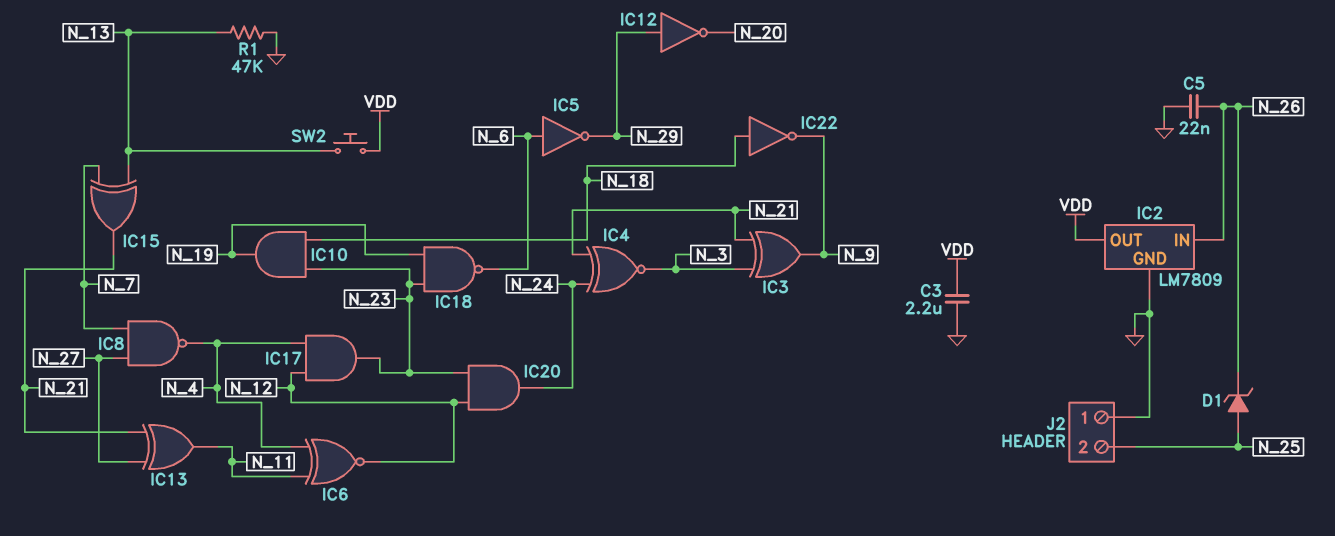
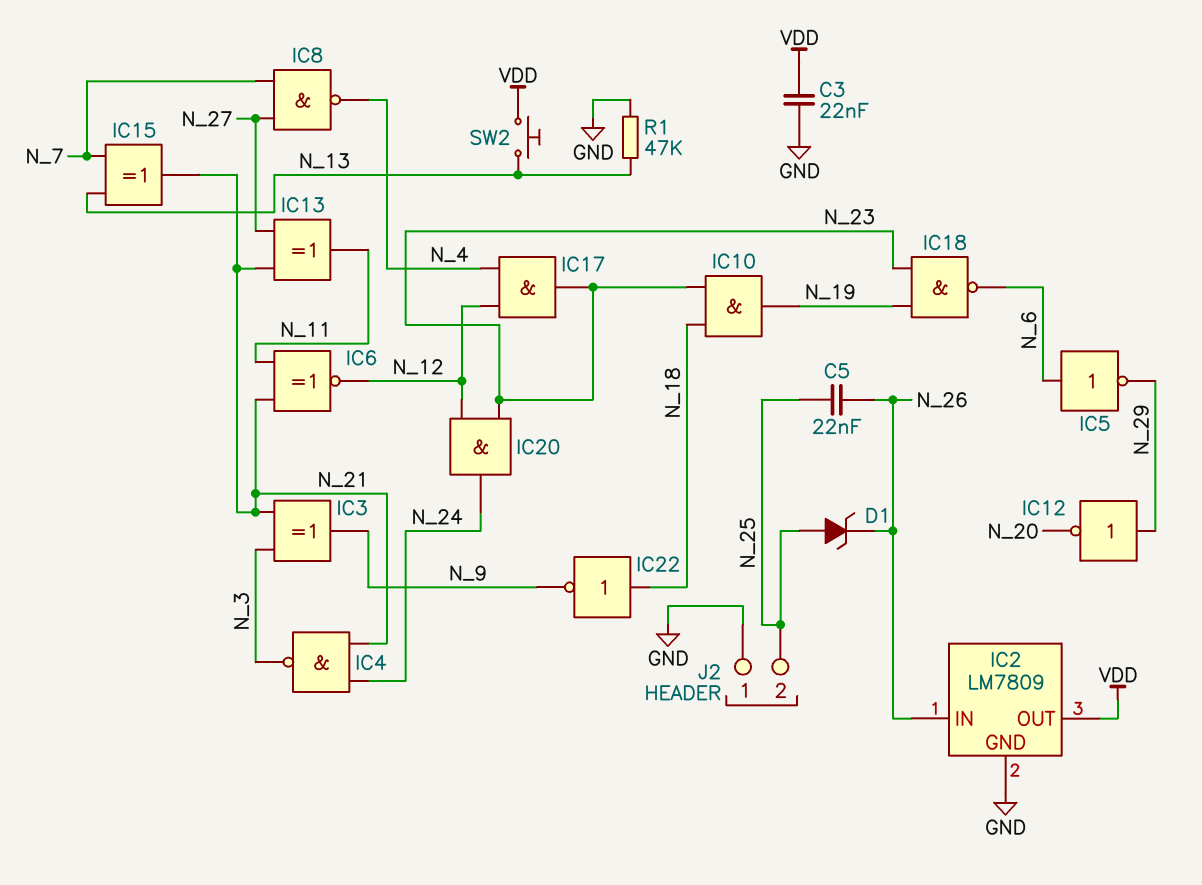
C3: 2.2uF (GND, VDD) -> 22nF (GND, VDD)
C5: 22nF (GND, N_26) -> 22nF (N_25, N_26)
IC4: XNOR (in N_21, in N_24, out N_3) -> NAND (in N_21, in N_24, out N_3)
IC6: XNOR (in N_4, in N_11, out N_12) -> XNOR (in N_11, in N_21, out N_12)

